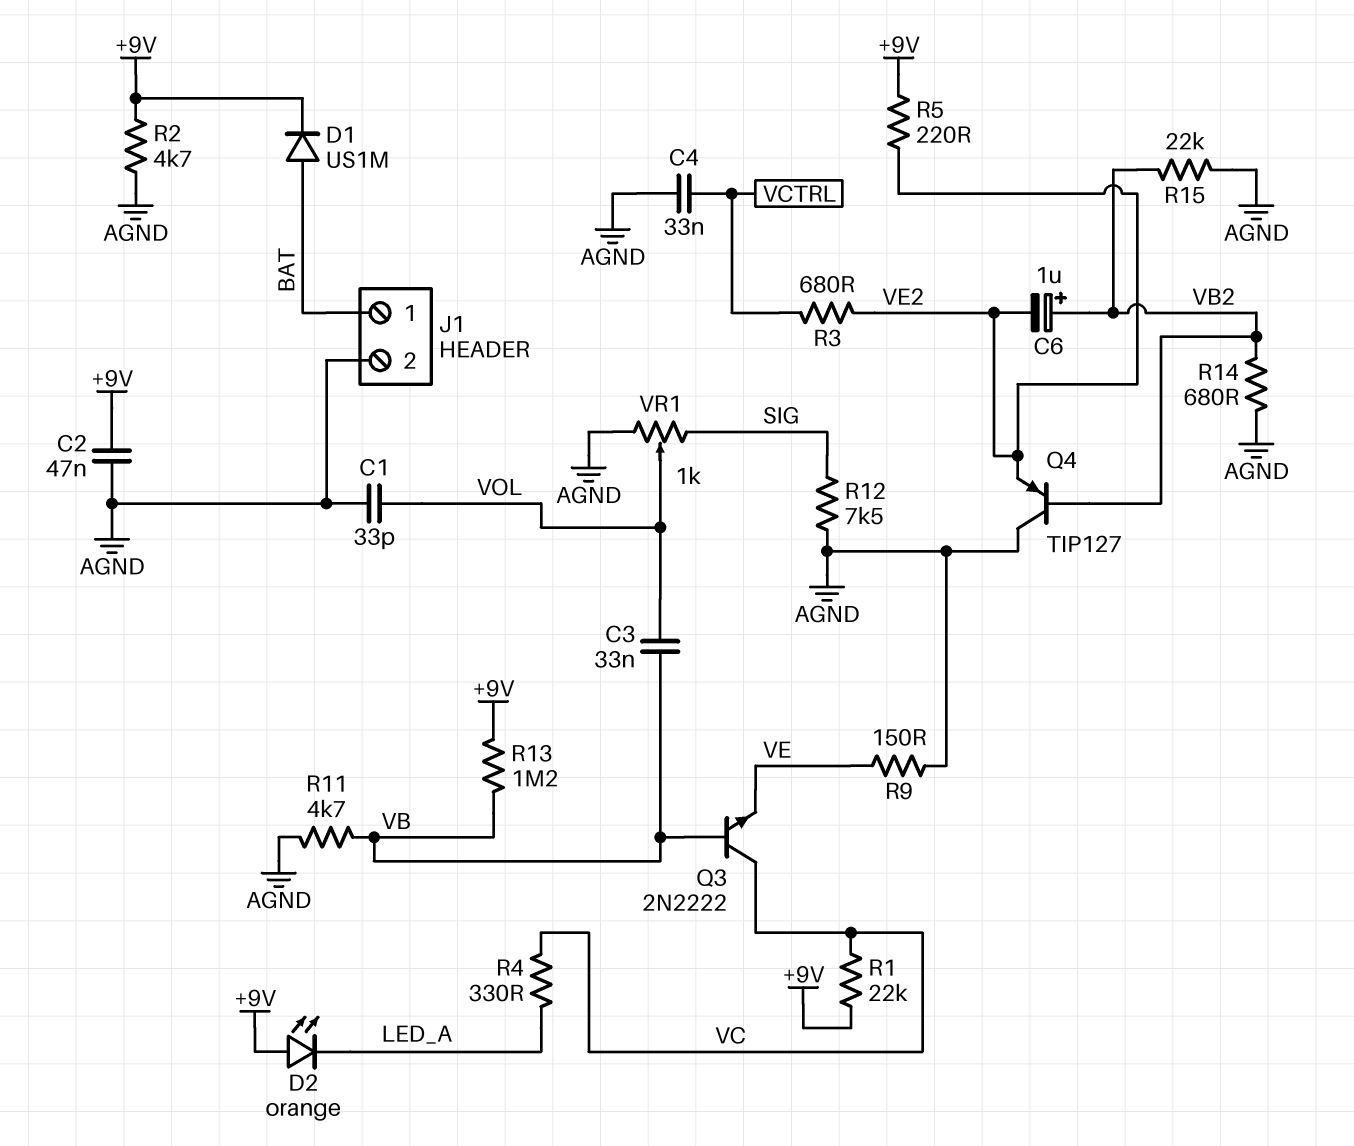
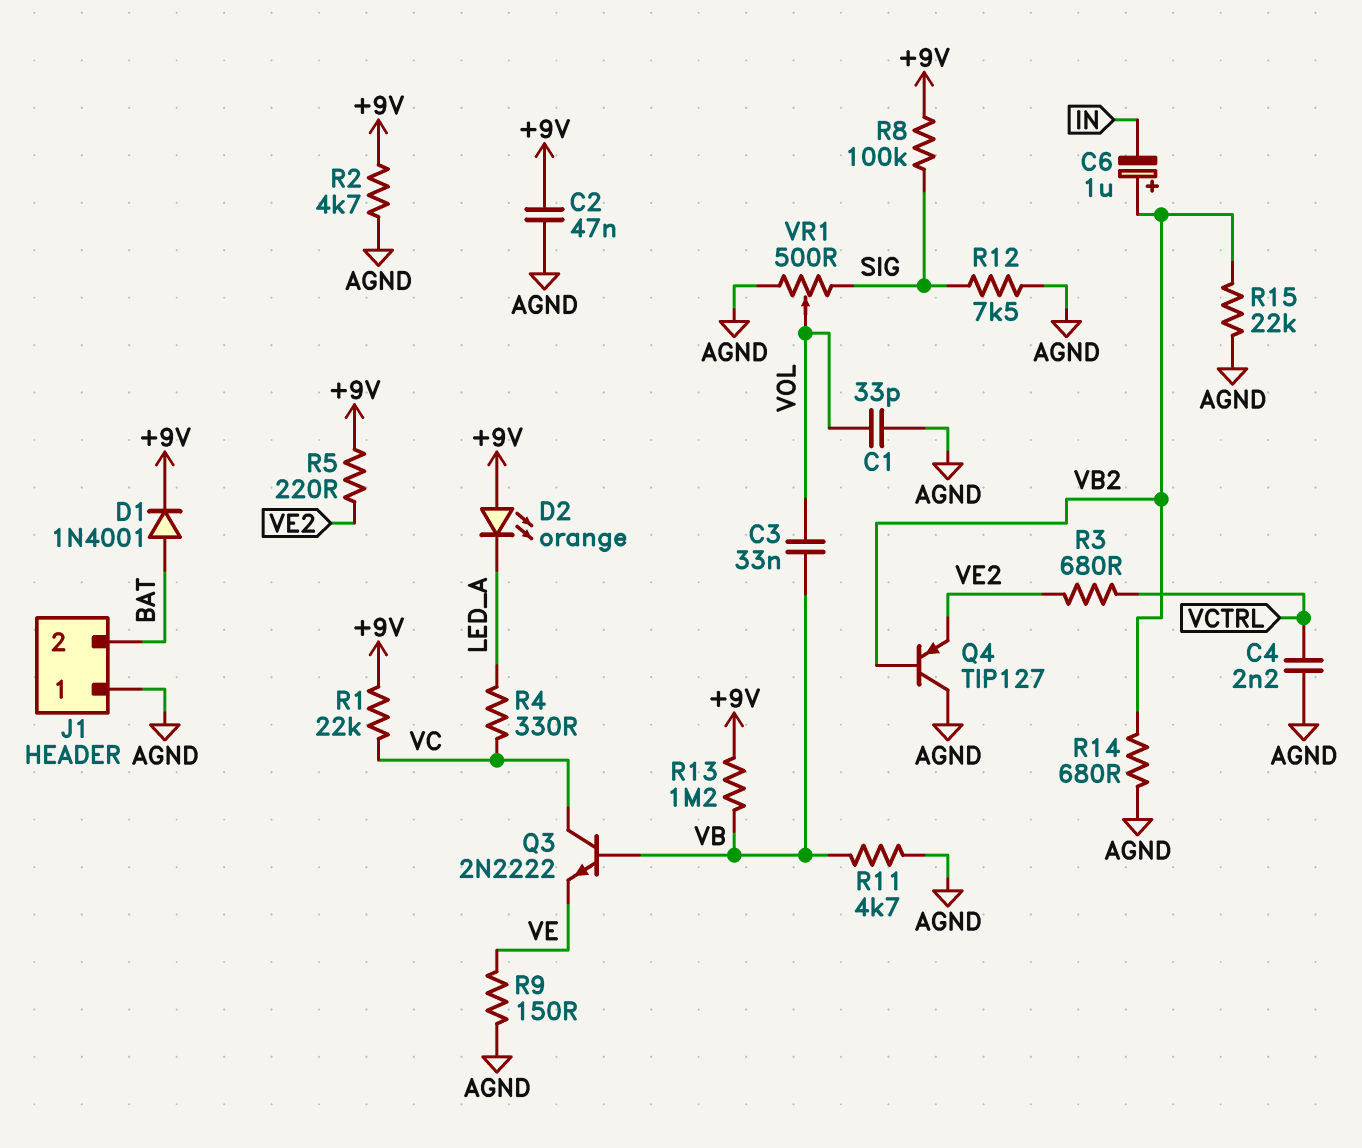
C4: 33nF (AGND, VCTRL) -> 2.2nF (AGND, VCTRL)
C6: 1uF (plus VB2, minus VE2) -> 1uF (plus VB2, minus IN)
D1: diode US1M (A BAT, K +9V) -> diode 1N4001 (A BAT, K +9V)
J1 pin 1: BAT -> AGND
J1 pin 2: AGND -> BAT
R8: none -> 100k (+9V, SIG)
VR1: 1k (AGND, SIG, wiper VOL) -> 500 (AGND, SIG, wiper VOL)

